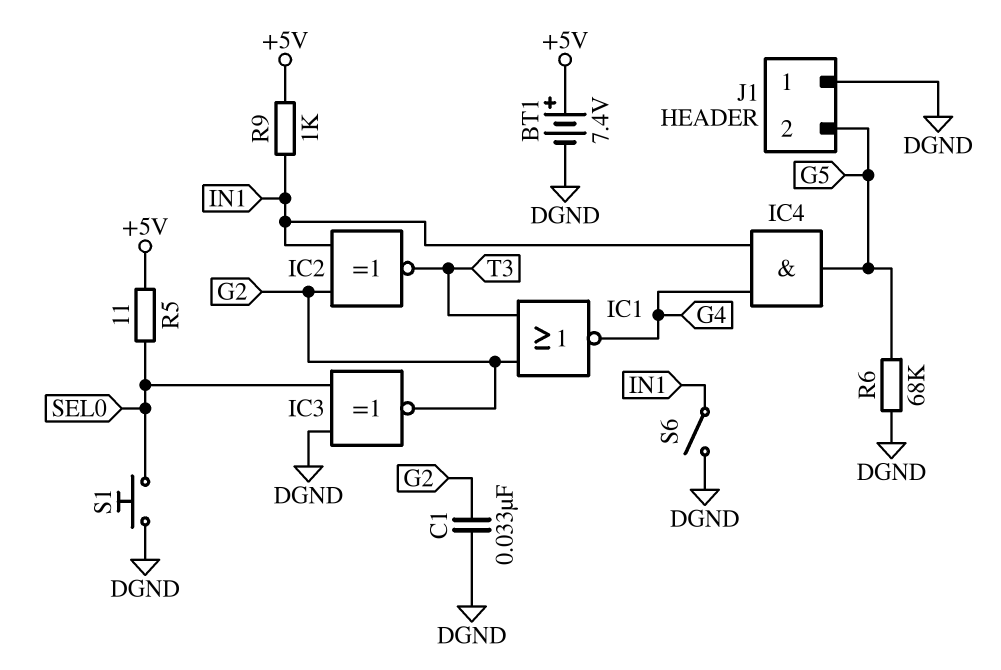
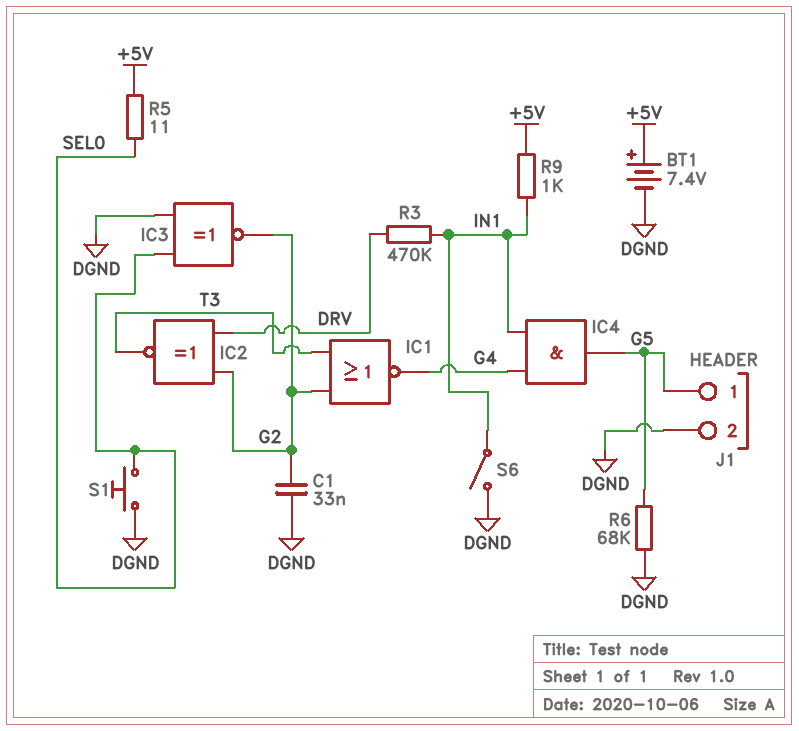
IC2: XNOR (in G2, in IN1, out T3) -> XNOR (in DRV, in G2, out T3)
J1 pin 1: DGND -> G5
J1 pin 2: G5 -> DGND
R3: none -> 470k (DRV, IN1)

